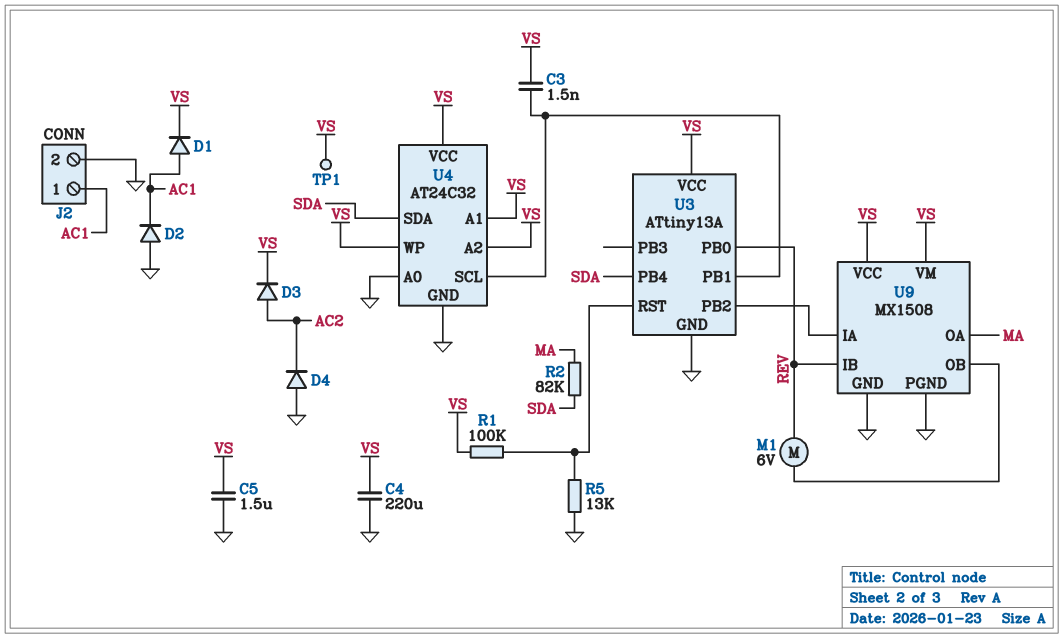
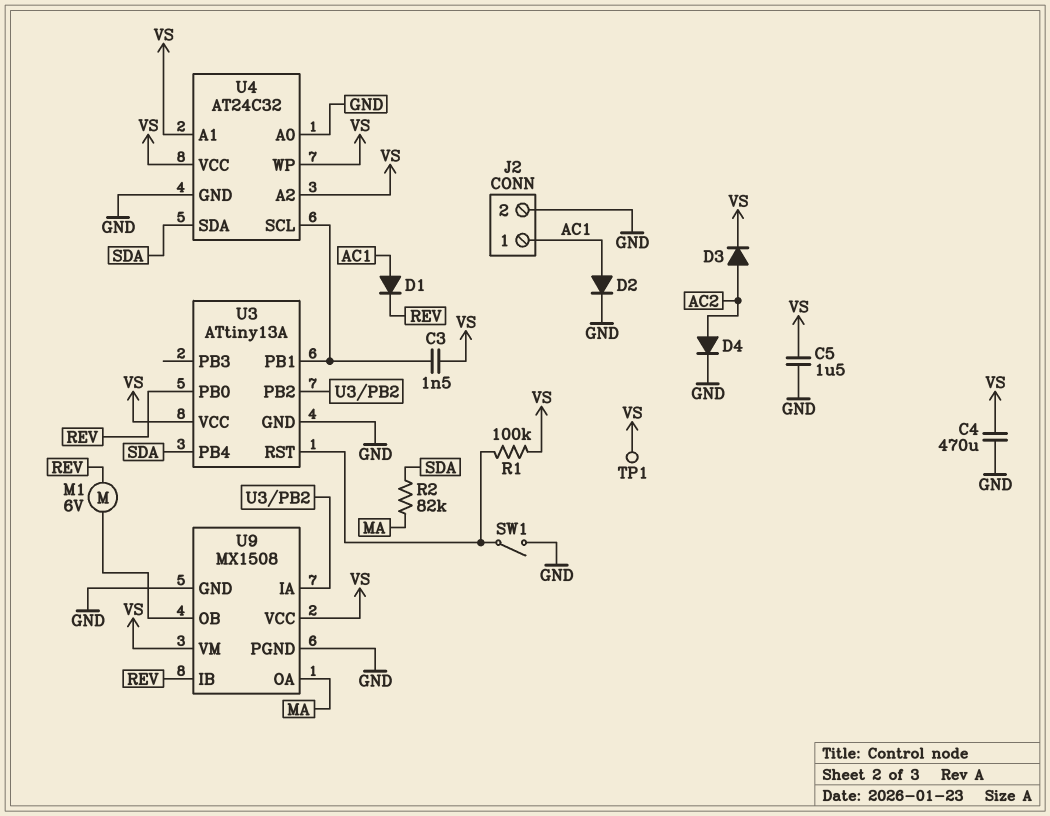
C4: 220uF (GND, VS) -> 470uF (GND, VS)
D1: diode (A AC1, K VS) -> diode (A AC1, K REV)
D2: diode (A GND, K AC1) -> diode (A AC1, K GND)
D4: diode (A GND, K AC2) -> diode (A AC2, K GND)
R5: 13k (GND, U3/RST) -> none
SW1: none -> switch (GND, U3/RST)

